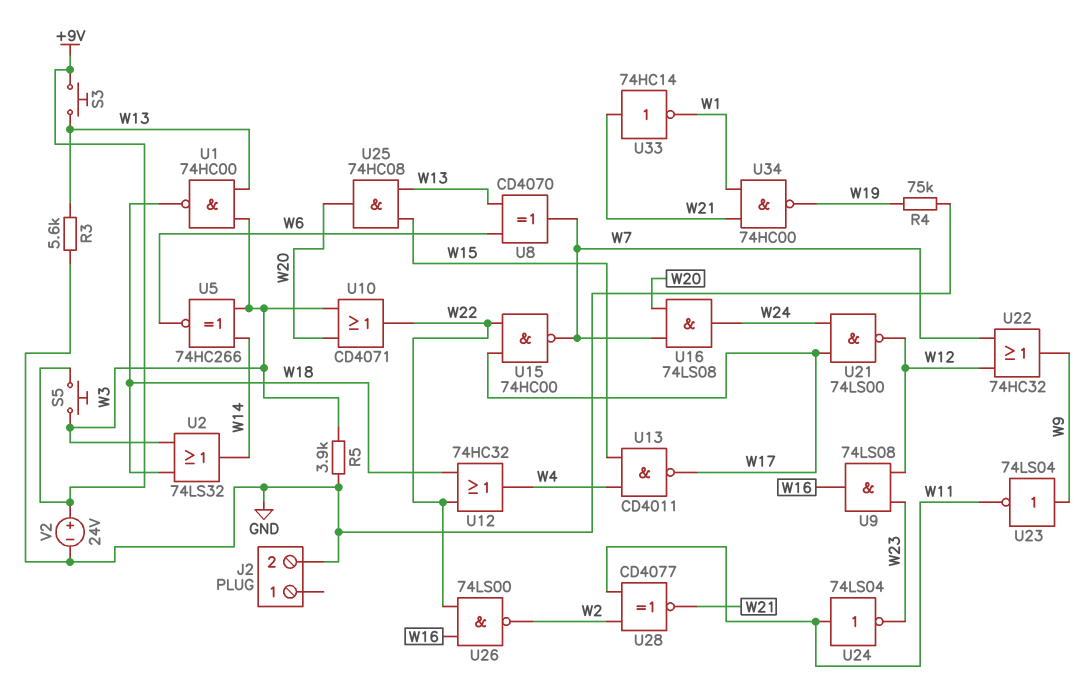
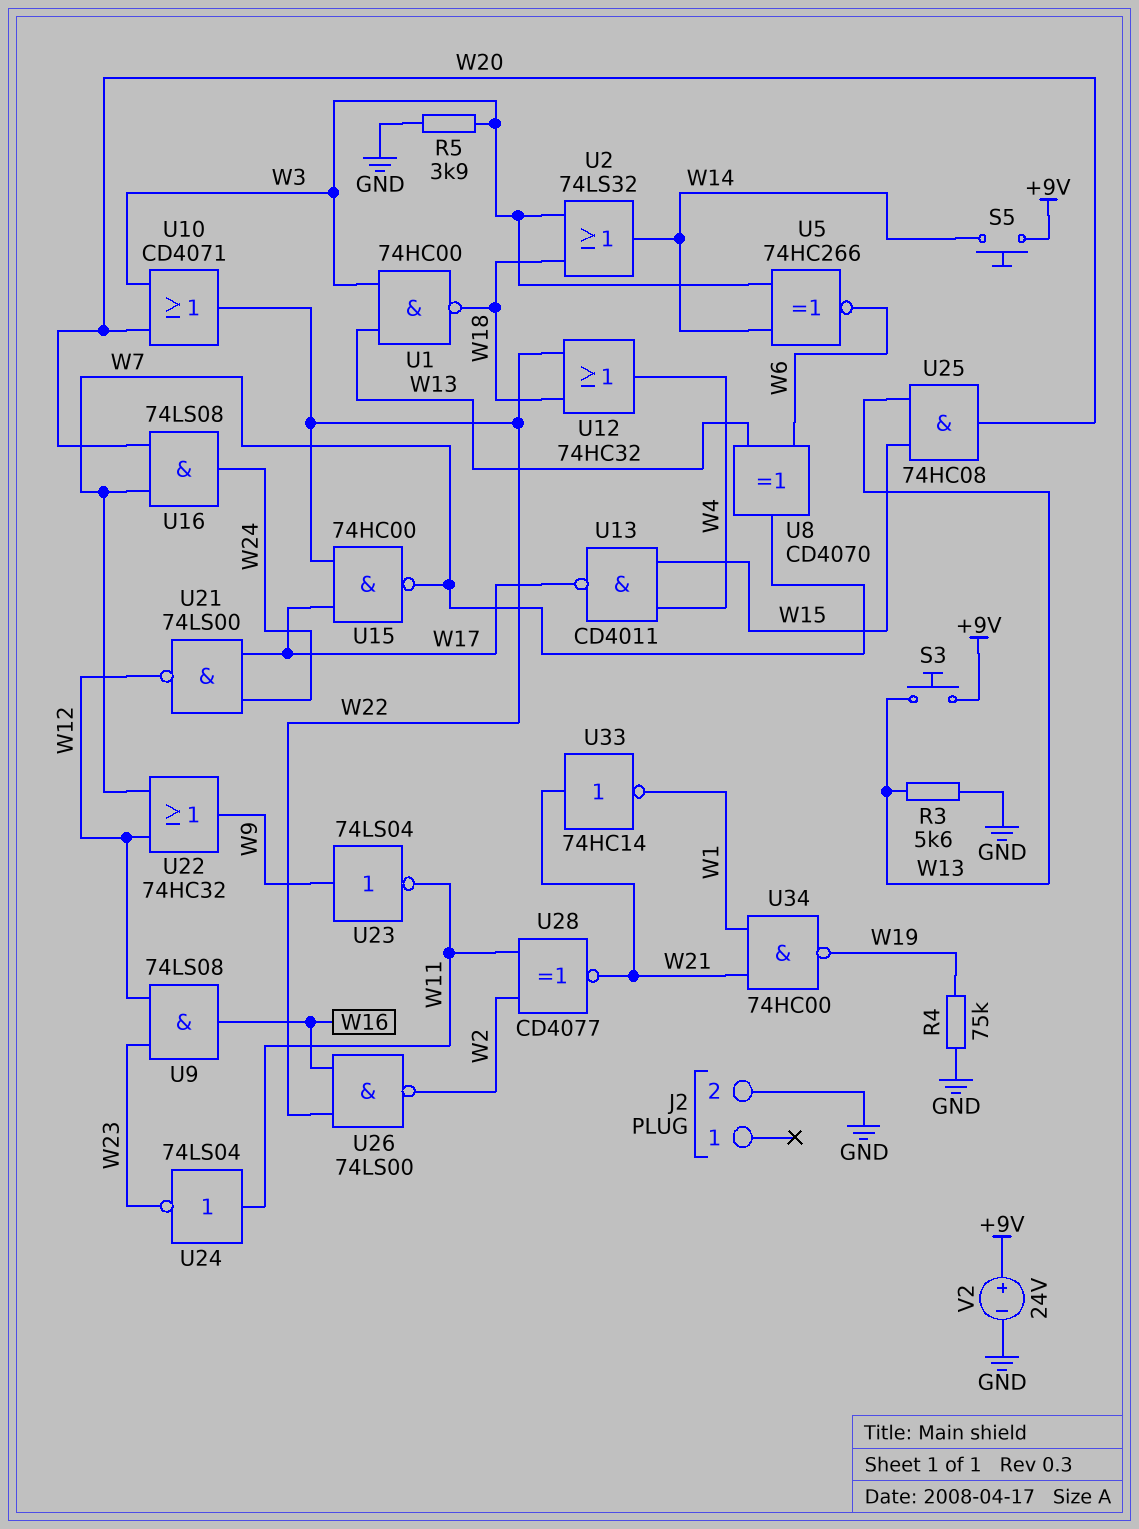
S5: button (+9V, W3) -> button (+9V, W14)

